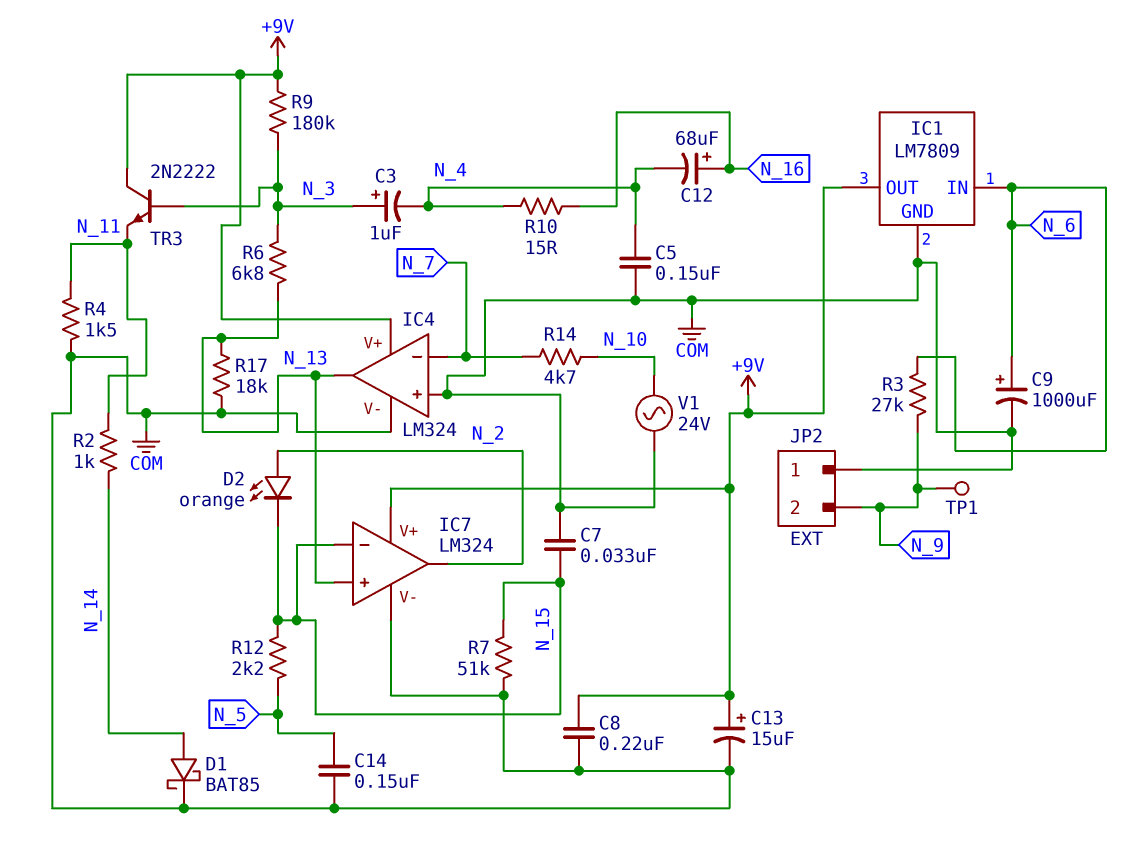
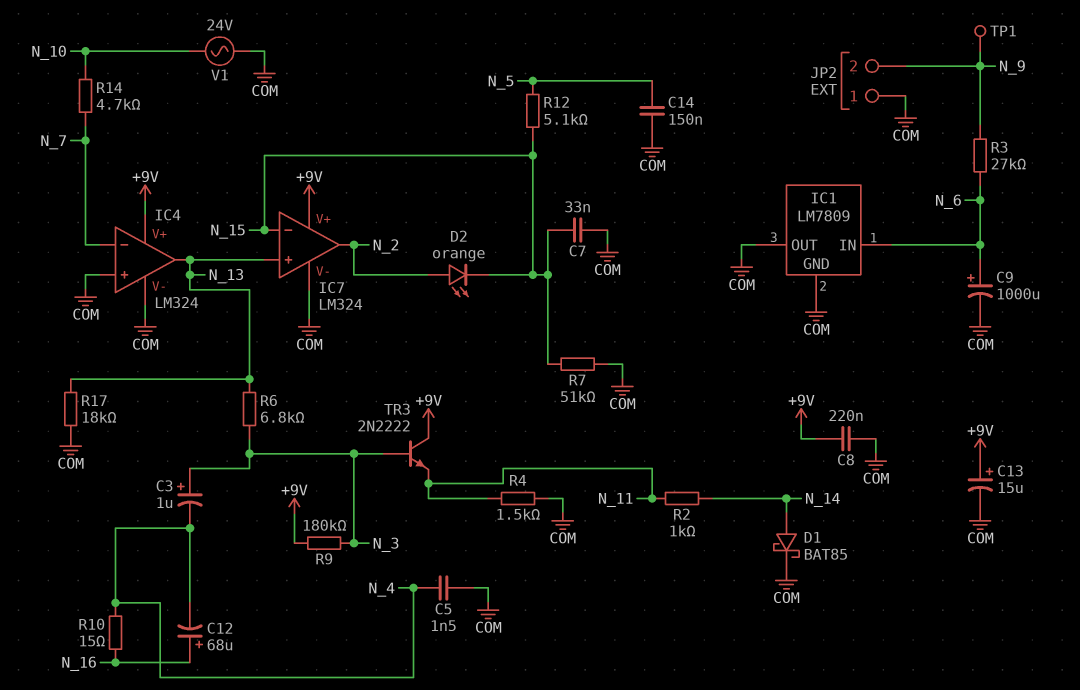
C5: 150nF (COM, N_4) -> 1.5nF (COM, N_4)
IC1 pin OUT: +9V -> COM
R12: 2.2k (N_5, N_15) -> 5.1k (N_5, N_15)

